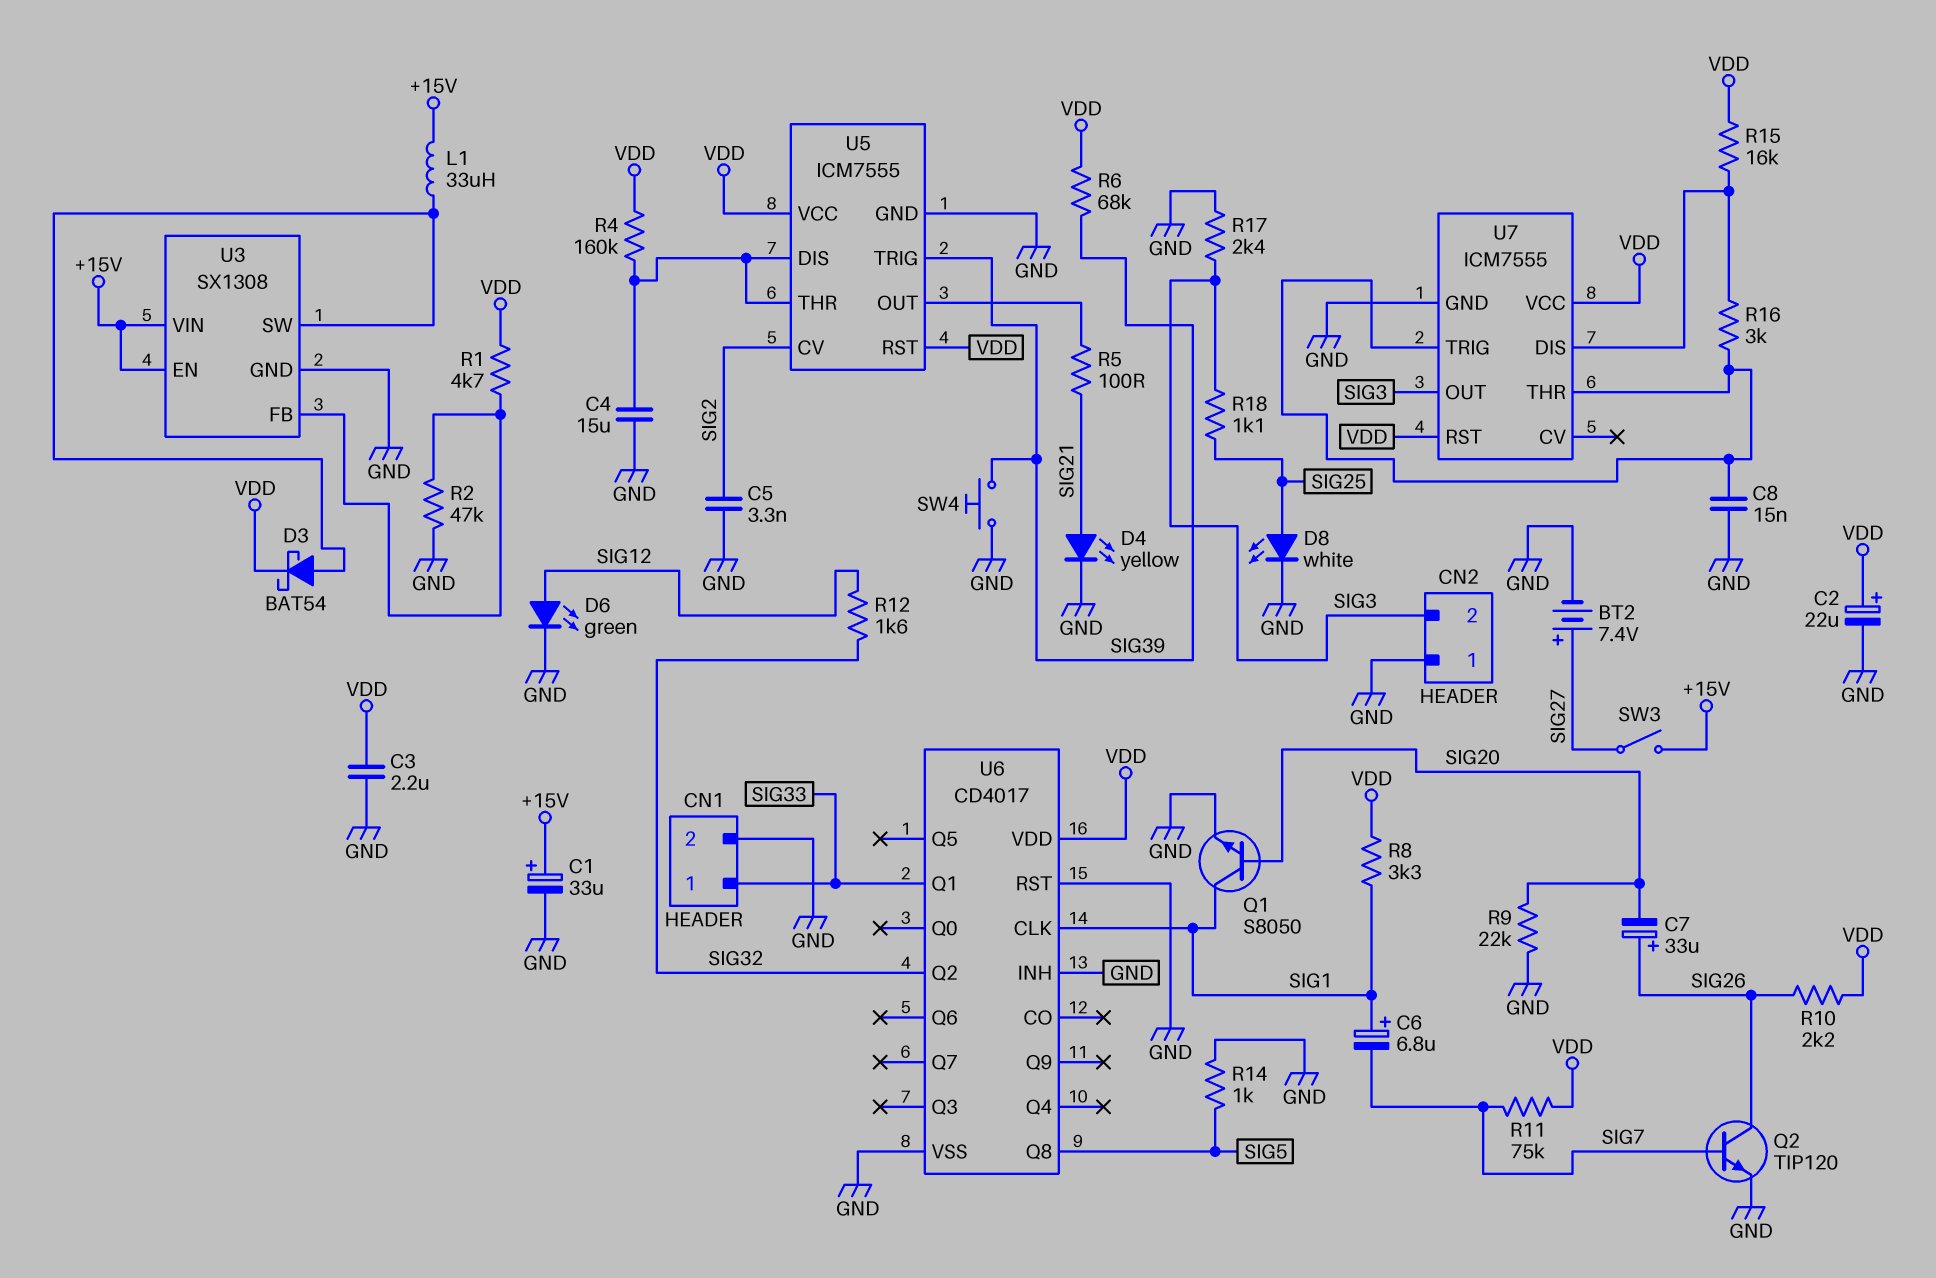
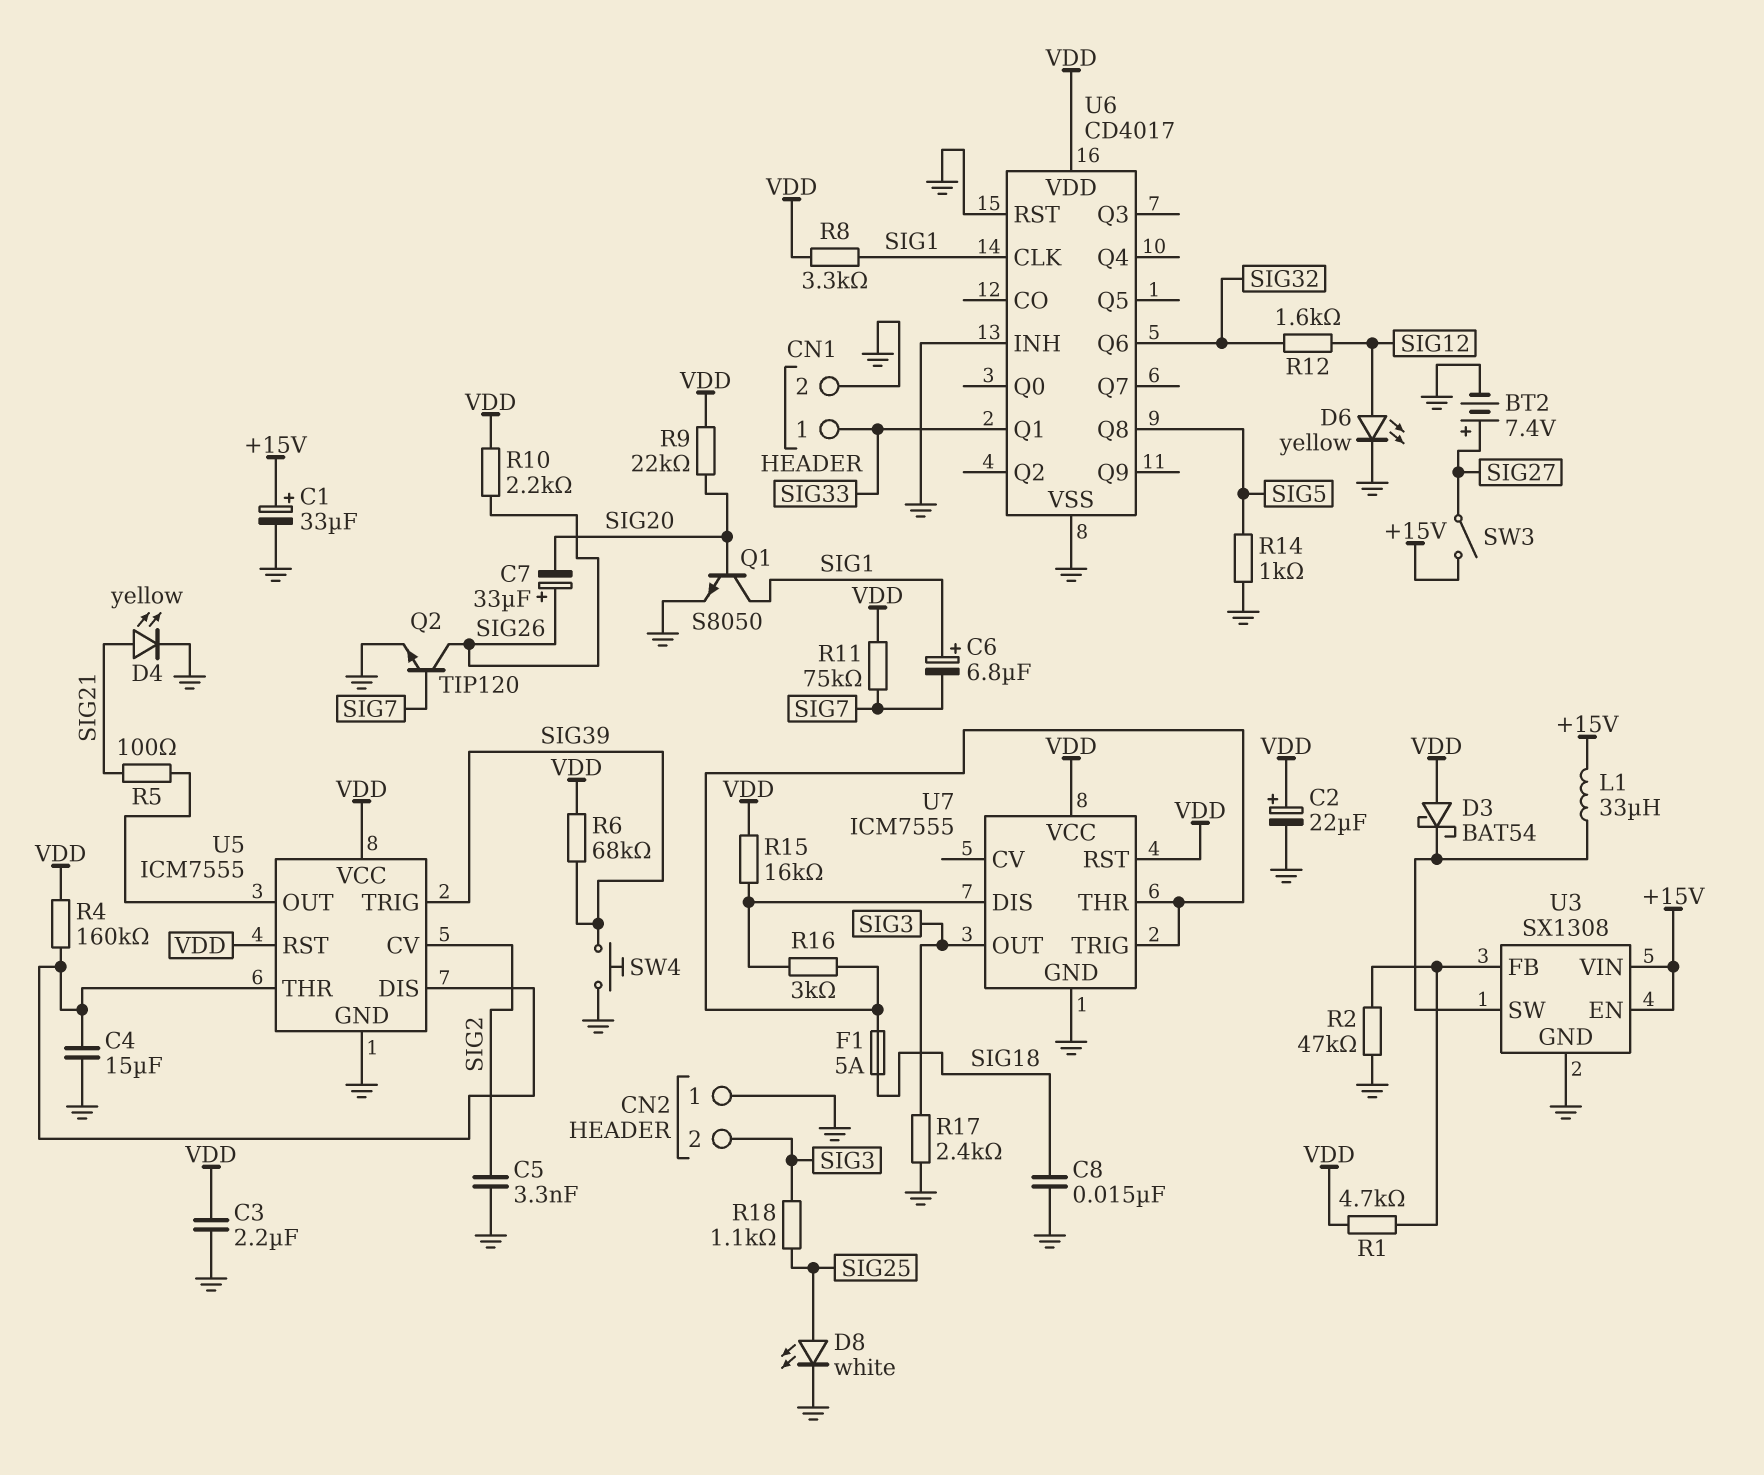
C8: 15nF (GND, U7/THR) -> 15nF (GND, SIG18)
D3: schottky BAT54 (A U3/SW, K VDD) -> schottky BAT54 (A VDD, K U3/SW)
D6: LED green (A SIG12, K GND) -> LED yellow (A SIG12, K GND)
F1: none -> 5A (SIG18, U7/THR)
R9: 22k (GND, SIG20) -> 22k (SIG20, VDD)
U6 pin Q2: SIG32 -> none
U6 pin Q6: none -> SIG32

